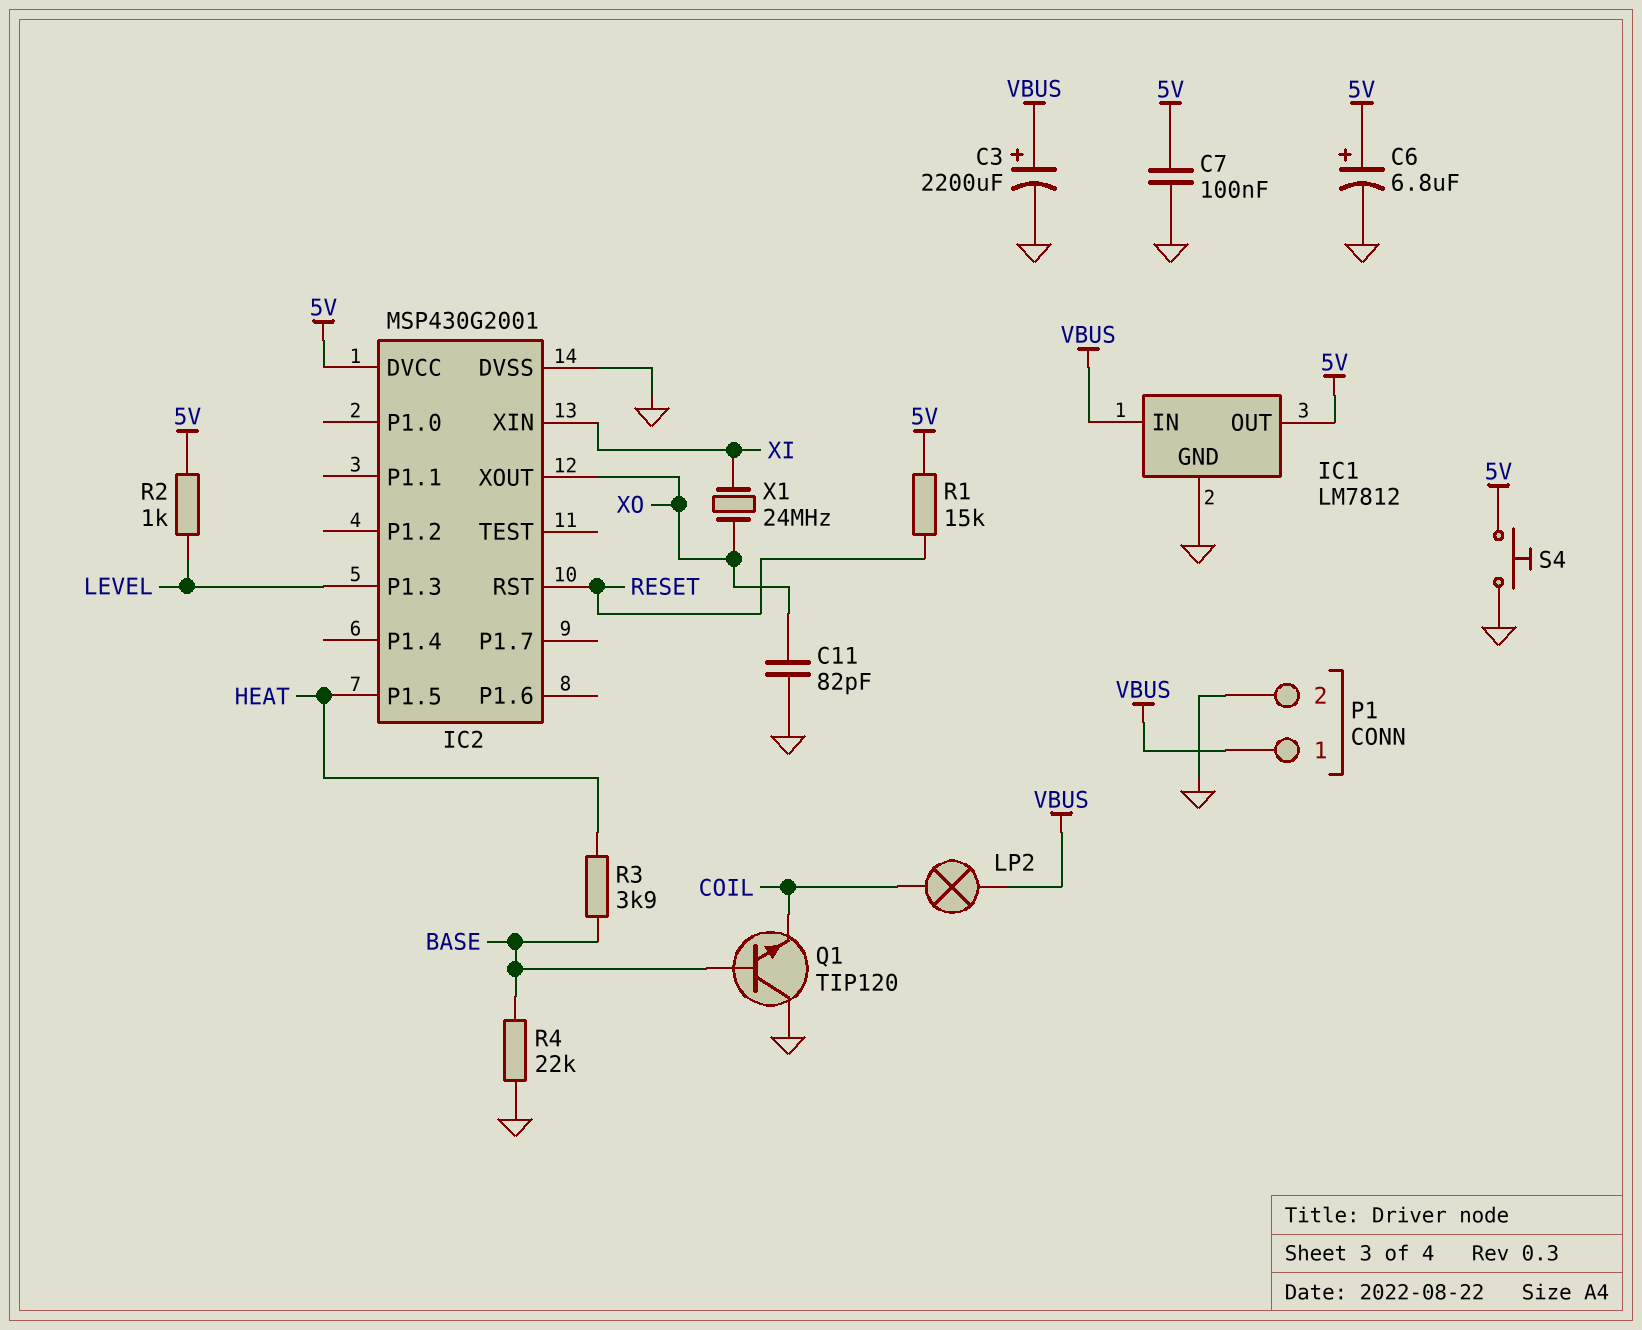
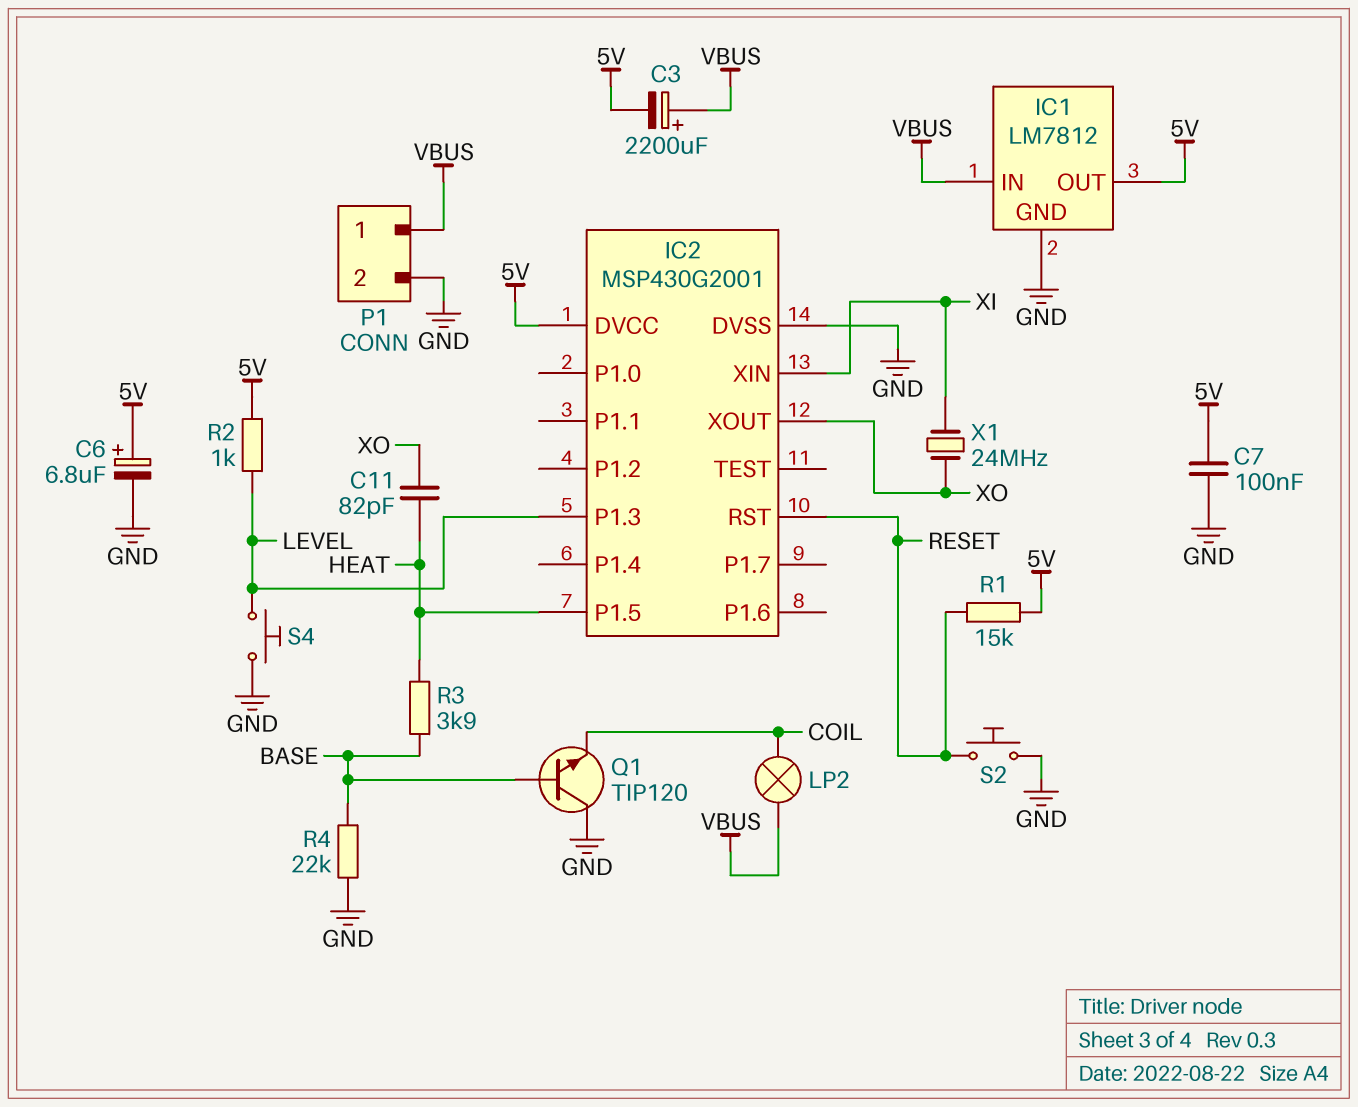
C3: 2200uF (plus VBUS, minus GND) -> 2200uF (plus VBUS, minus 5V)
C11: 82pF (GND, XO) -> 82pF (HEAT, XO)
S2: none -> button (GND, RESET)
S4: button (5V, GND) -> button (GND, LEVEL)

